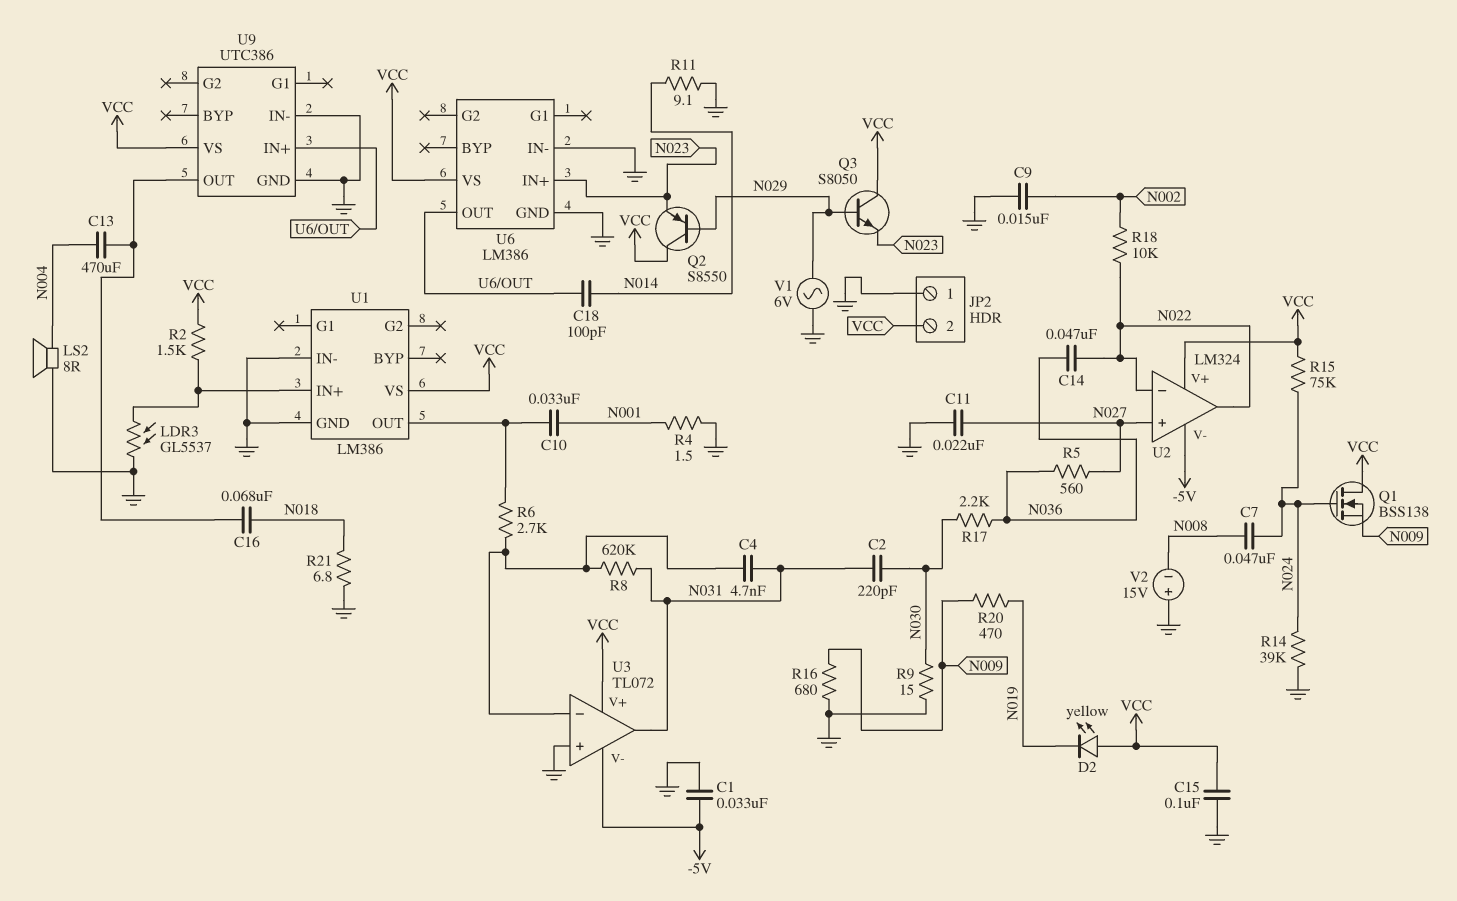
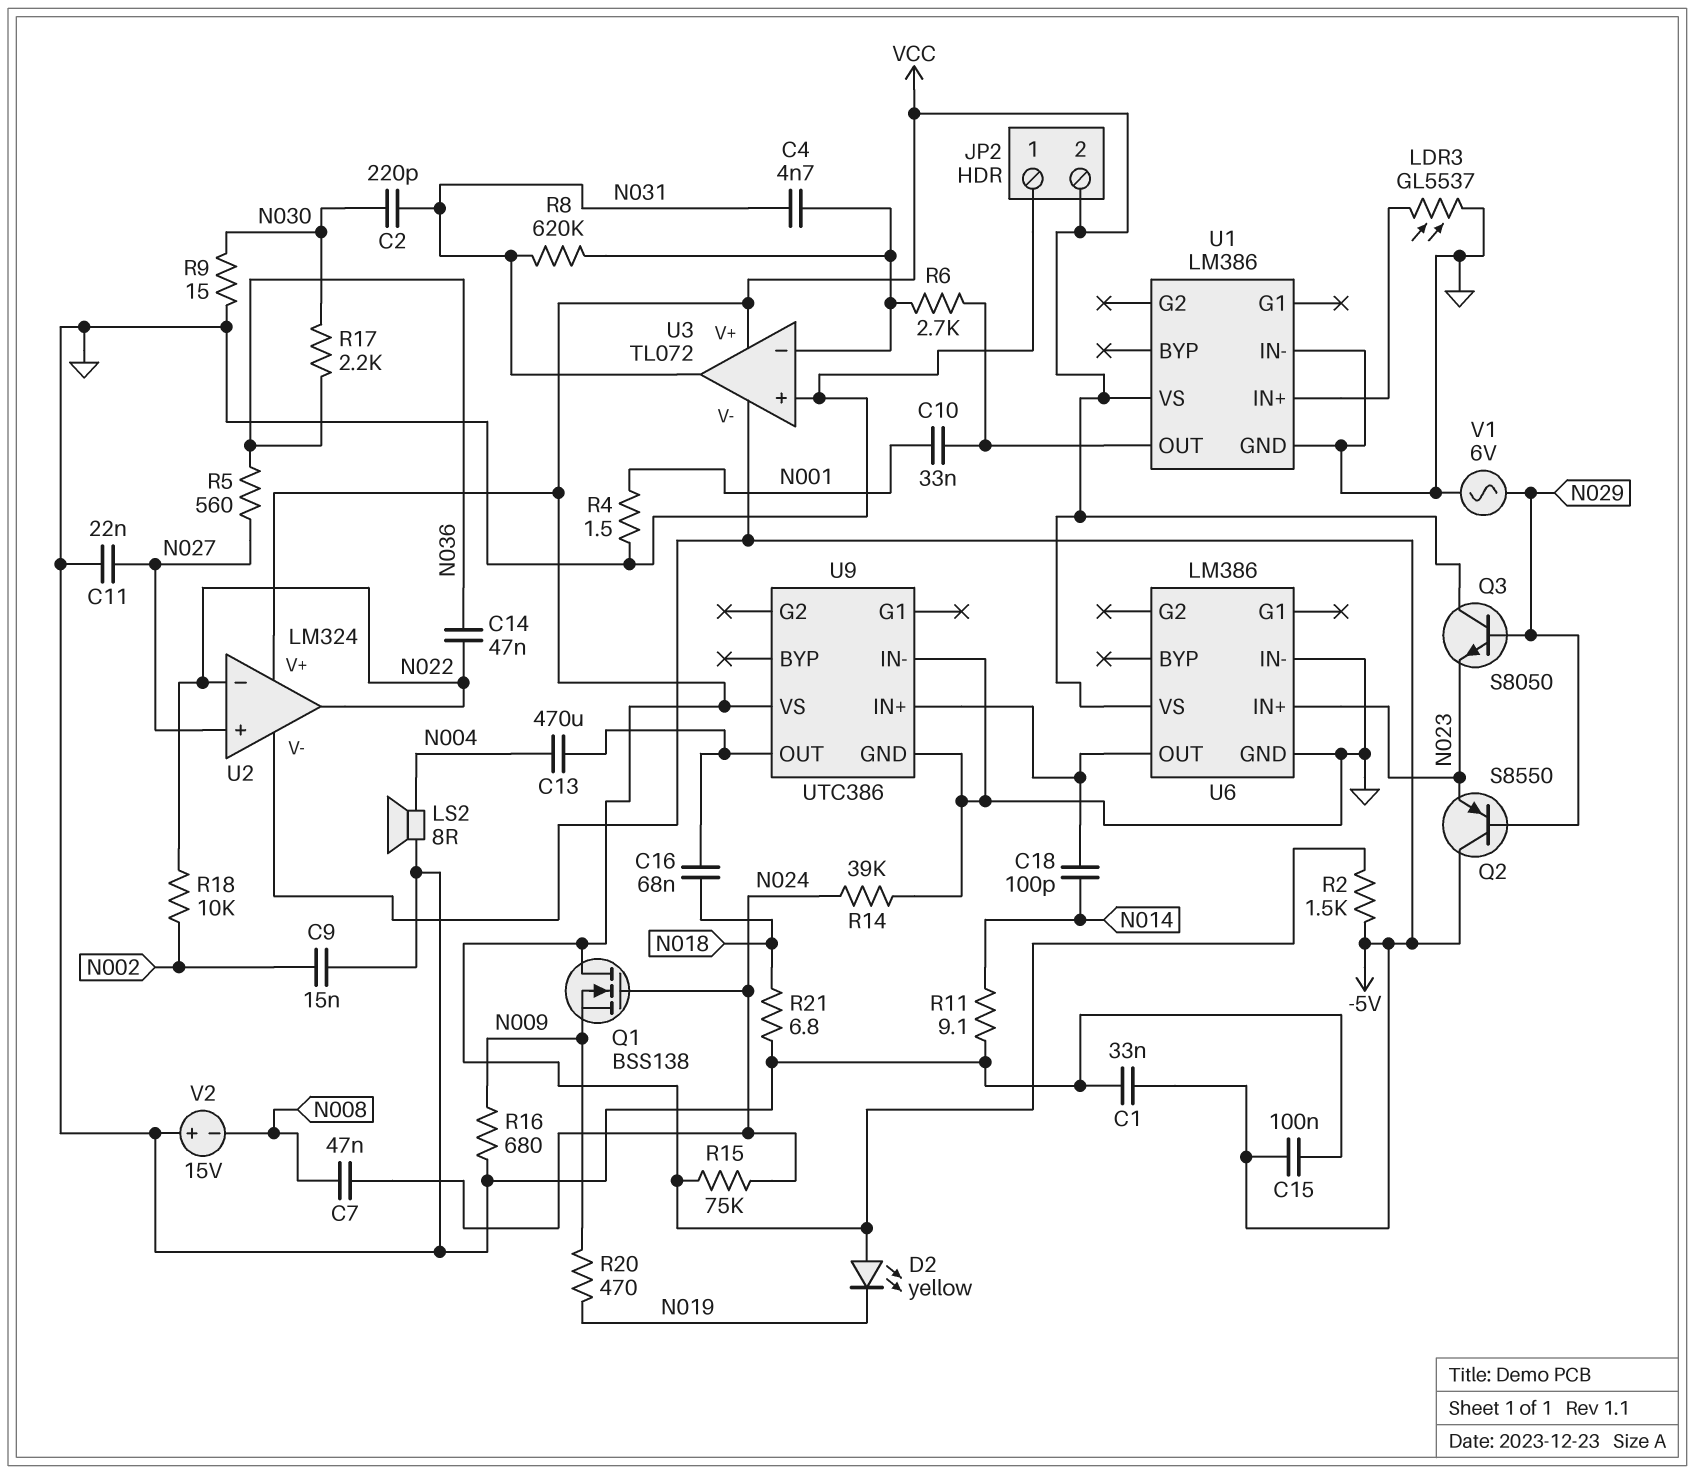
C15: 100nF (GND, VCC) -> 100nF (-5V, GND)
Q2: PNP S8550 (B N029, C VCC, E N023) -> PNP S8550 (B N029, C -5V, E N023)
R2: 1.5k (U1/IN+, VCC) -> 1.5k (-5V, VCC)

